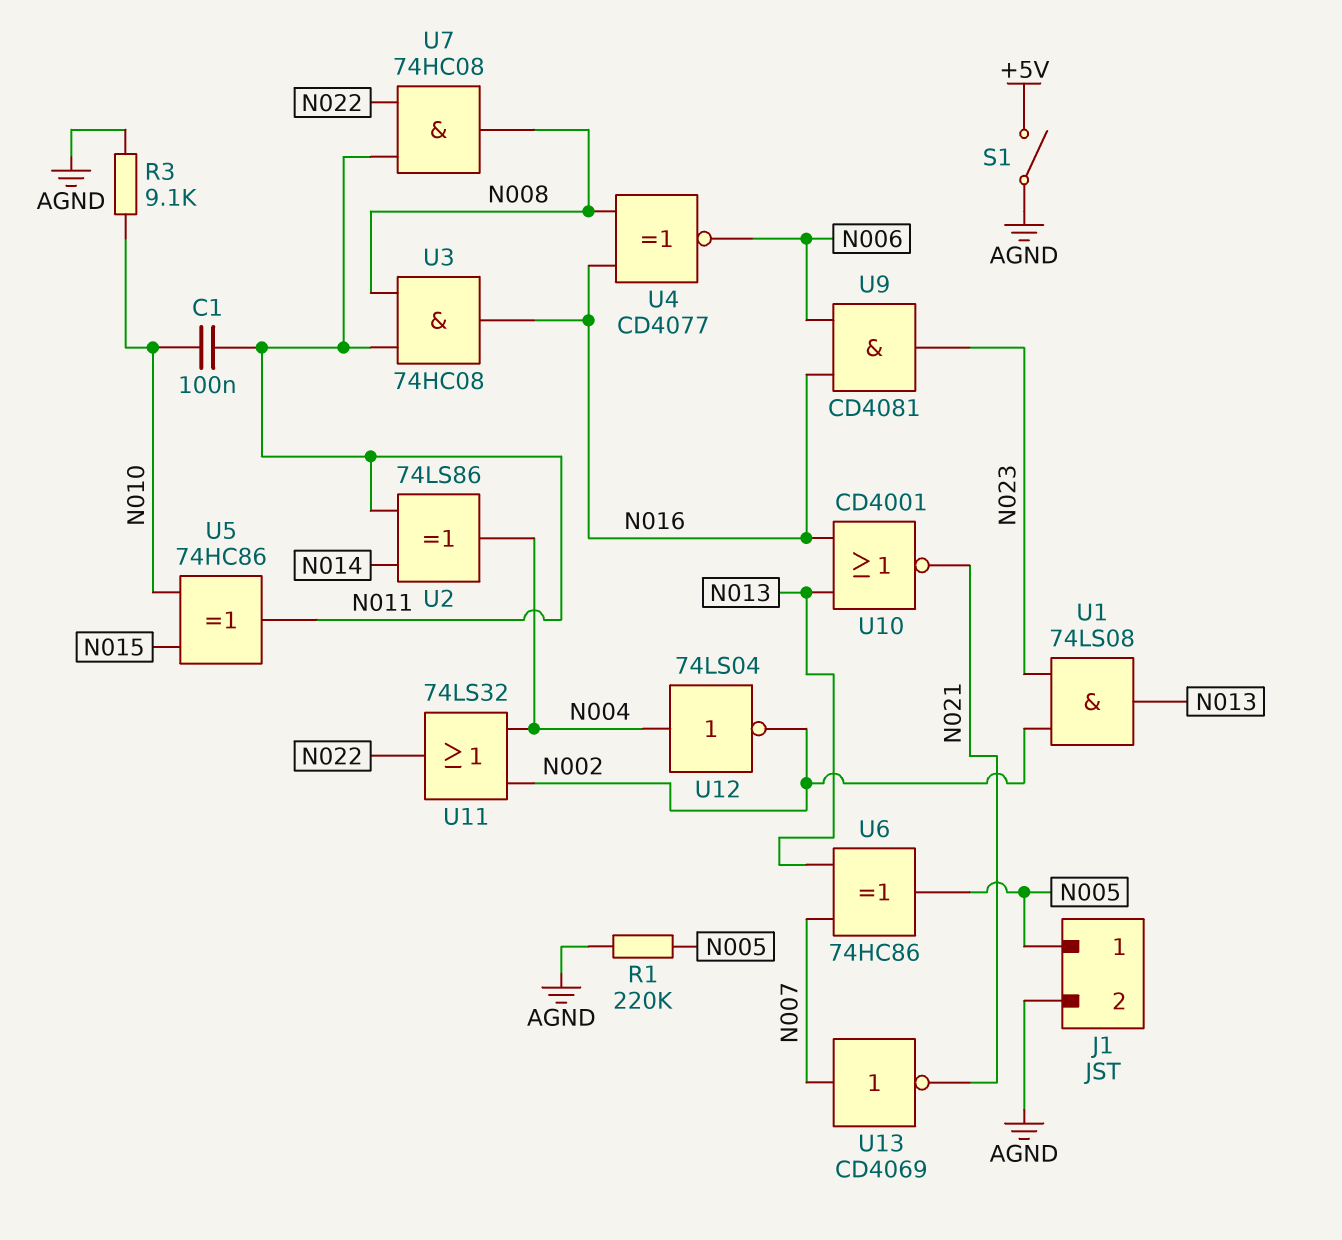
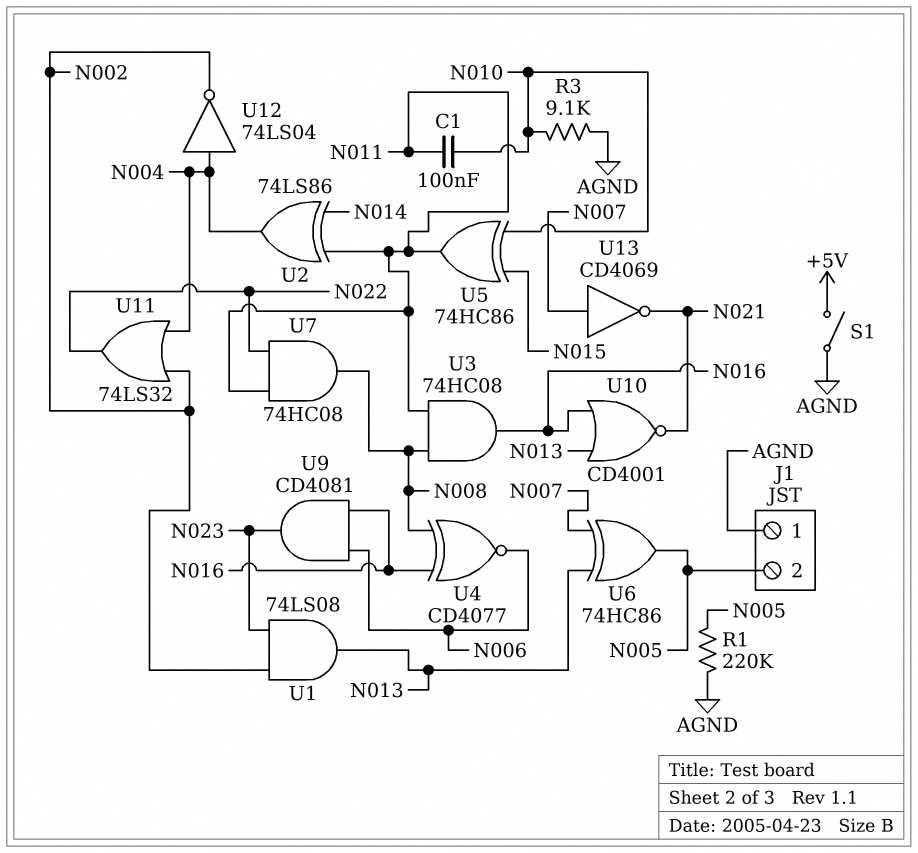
J1 pin 1: N005 -> AGND
J1 pin 2: AGND -> N005

